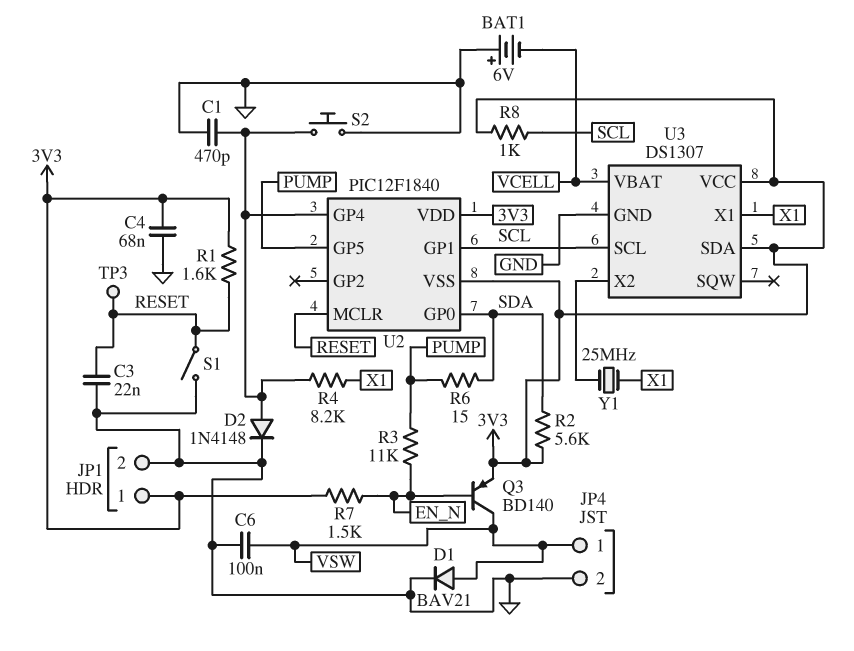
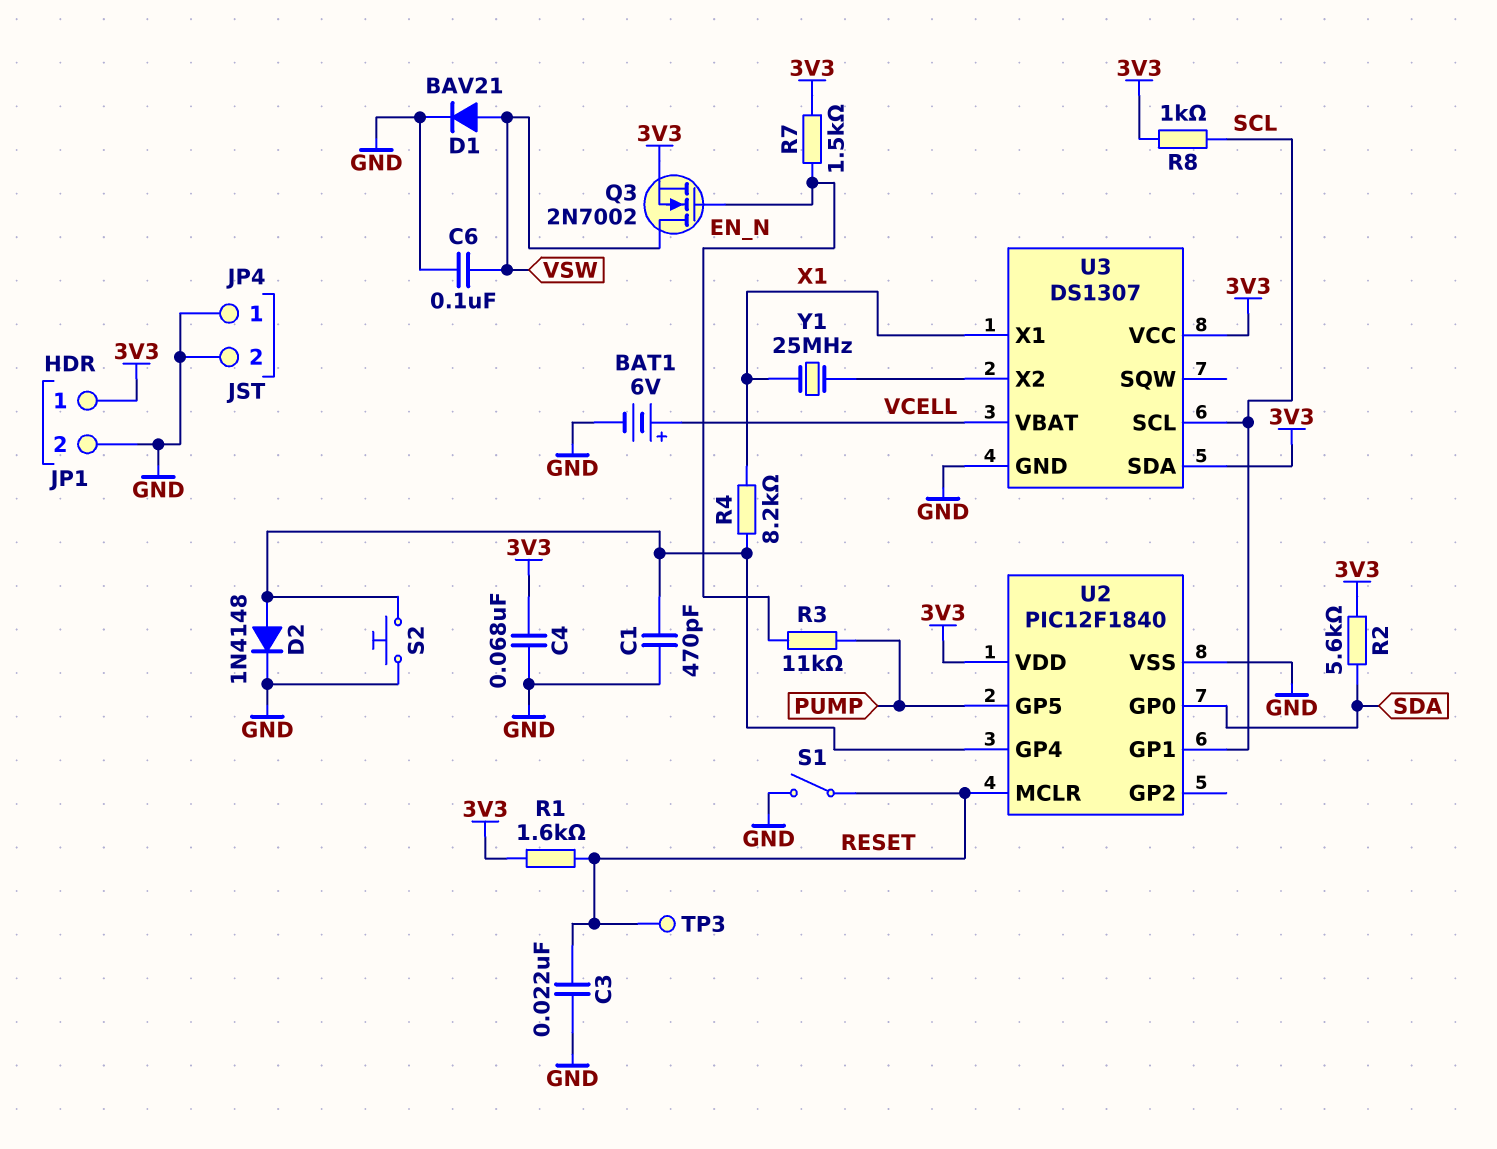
BAT1: 6V (plus GND, minus VCELL) -> 6V (plus VCELL, minus GND)
JP4 pin 1: VSW -> GND
Q3: PNP BD140 (B EN_N, C VSW, E 3V3) -> NMOS 2N7002 (G EN_N, D VSW, S 3V3)
R6: 15 (PUMP, SDA) -> none
U2 pin VSS: 3V3 -> GND

